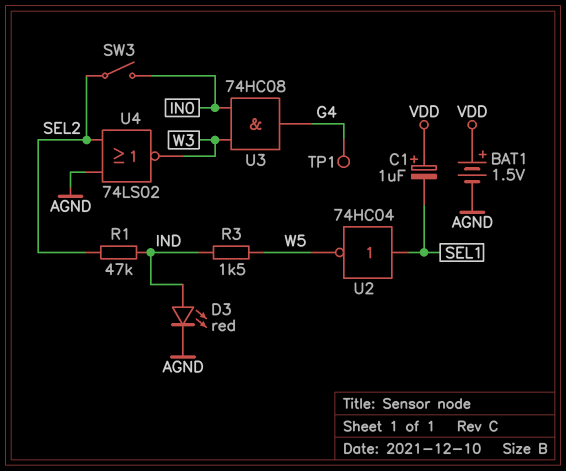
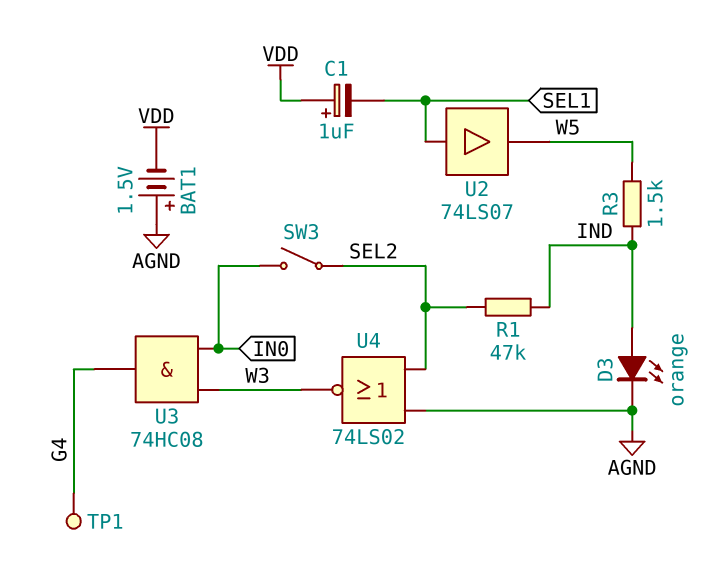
BAT1: 1.5V (plus VDD, minus AGND) -> 1.5V (plus AGND, minus VDD)
D3: LED red (A IND, K AGND) -> LED orange (A IND, K AGND)
U2: NOT 74HC04 (in SEL1, out W5) -> buffer 74LS07 (in SEL1, out W5)

